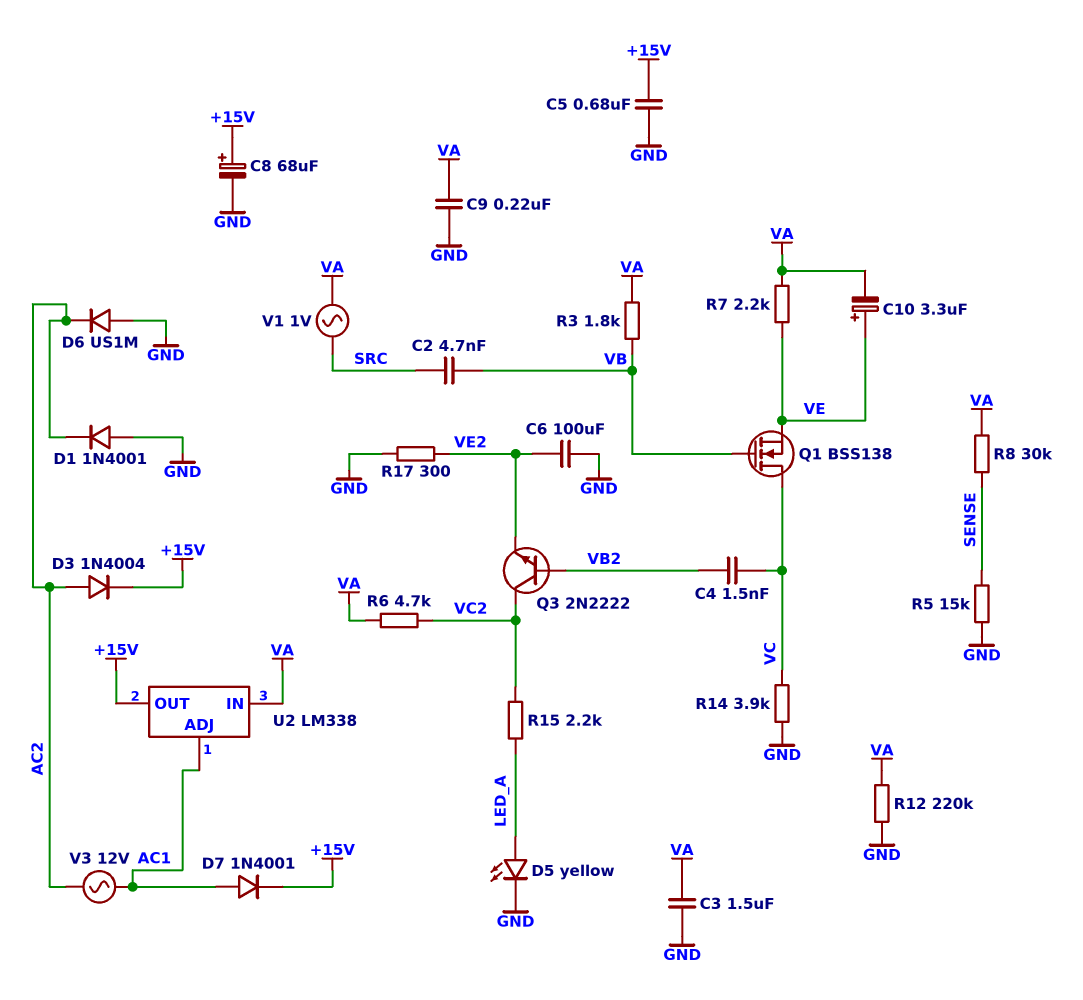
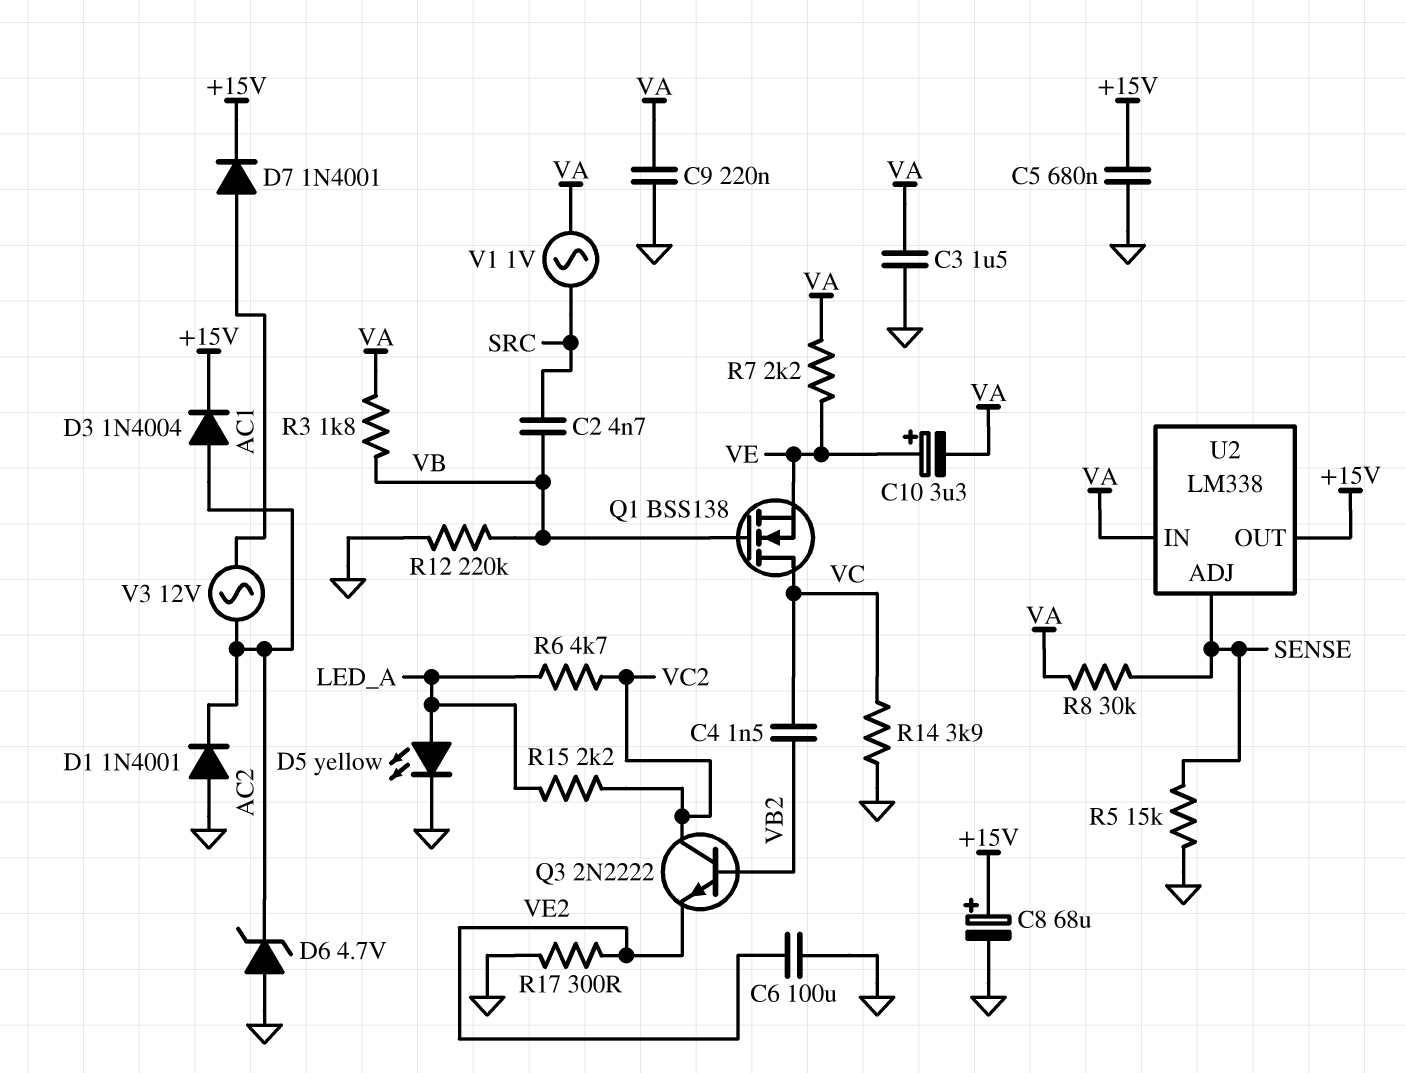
D6: diode US1M (A GND, K AC2) -> zener 4.7V (A GND, K AC2)
R6: 4.7k (VA, VC2) -> 4.7k (LED_A, VC2)
R12: 220k (GND, VA) -> 220k (GND, VB)
U2 pin ADJ: AC1 -> SENSE

